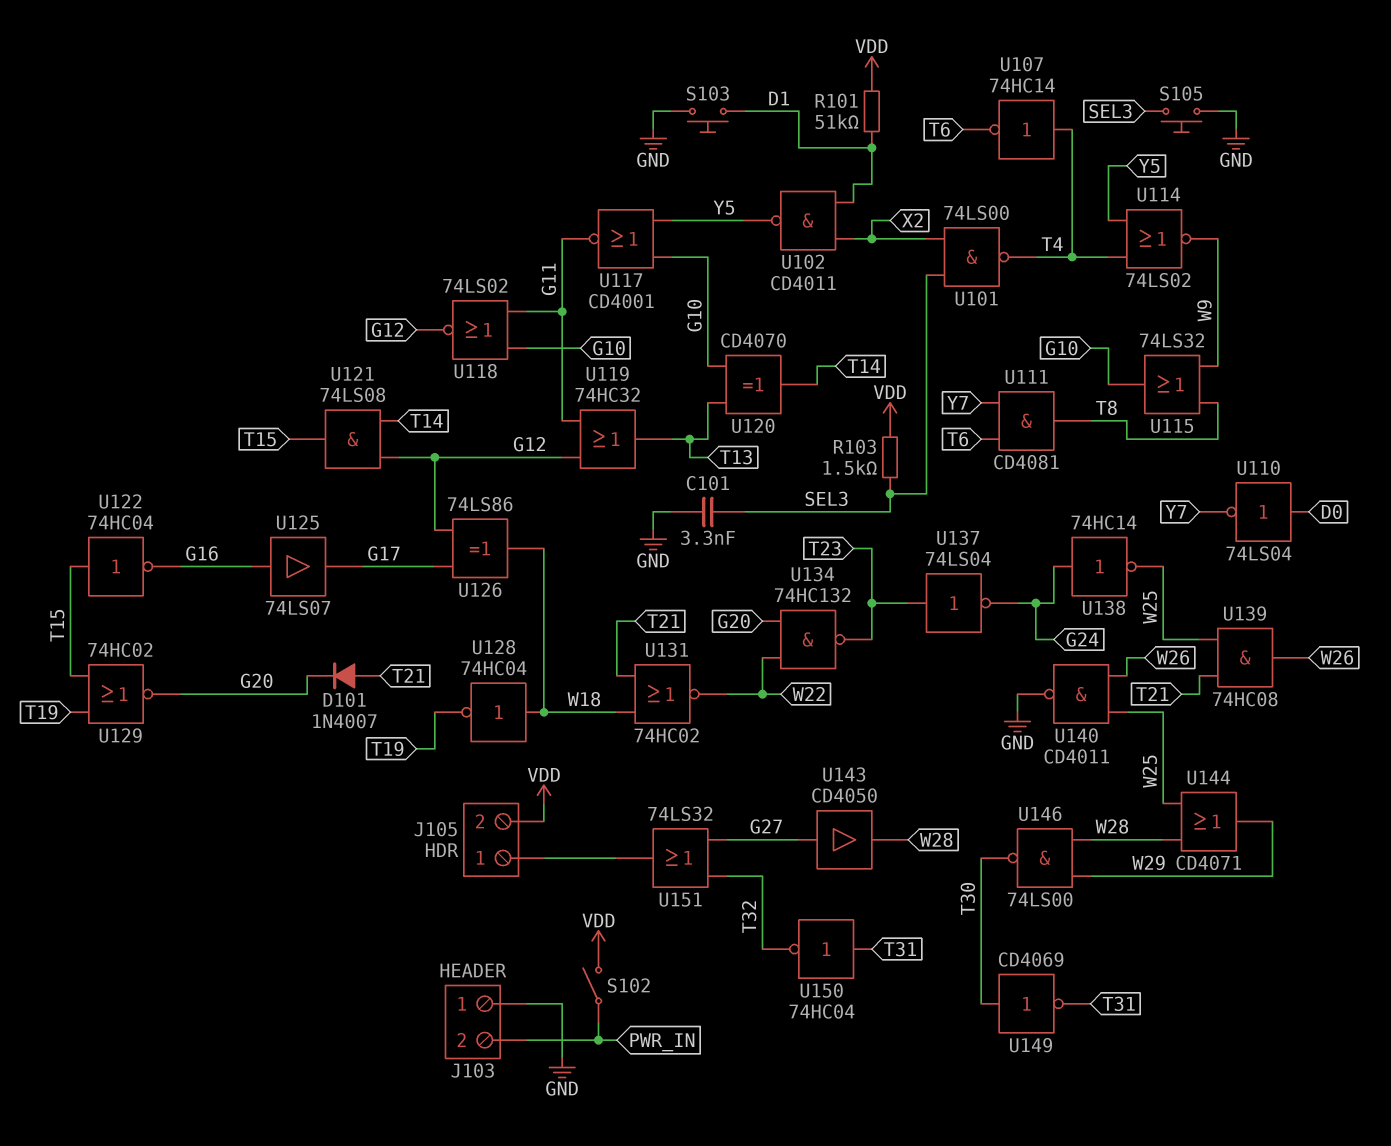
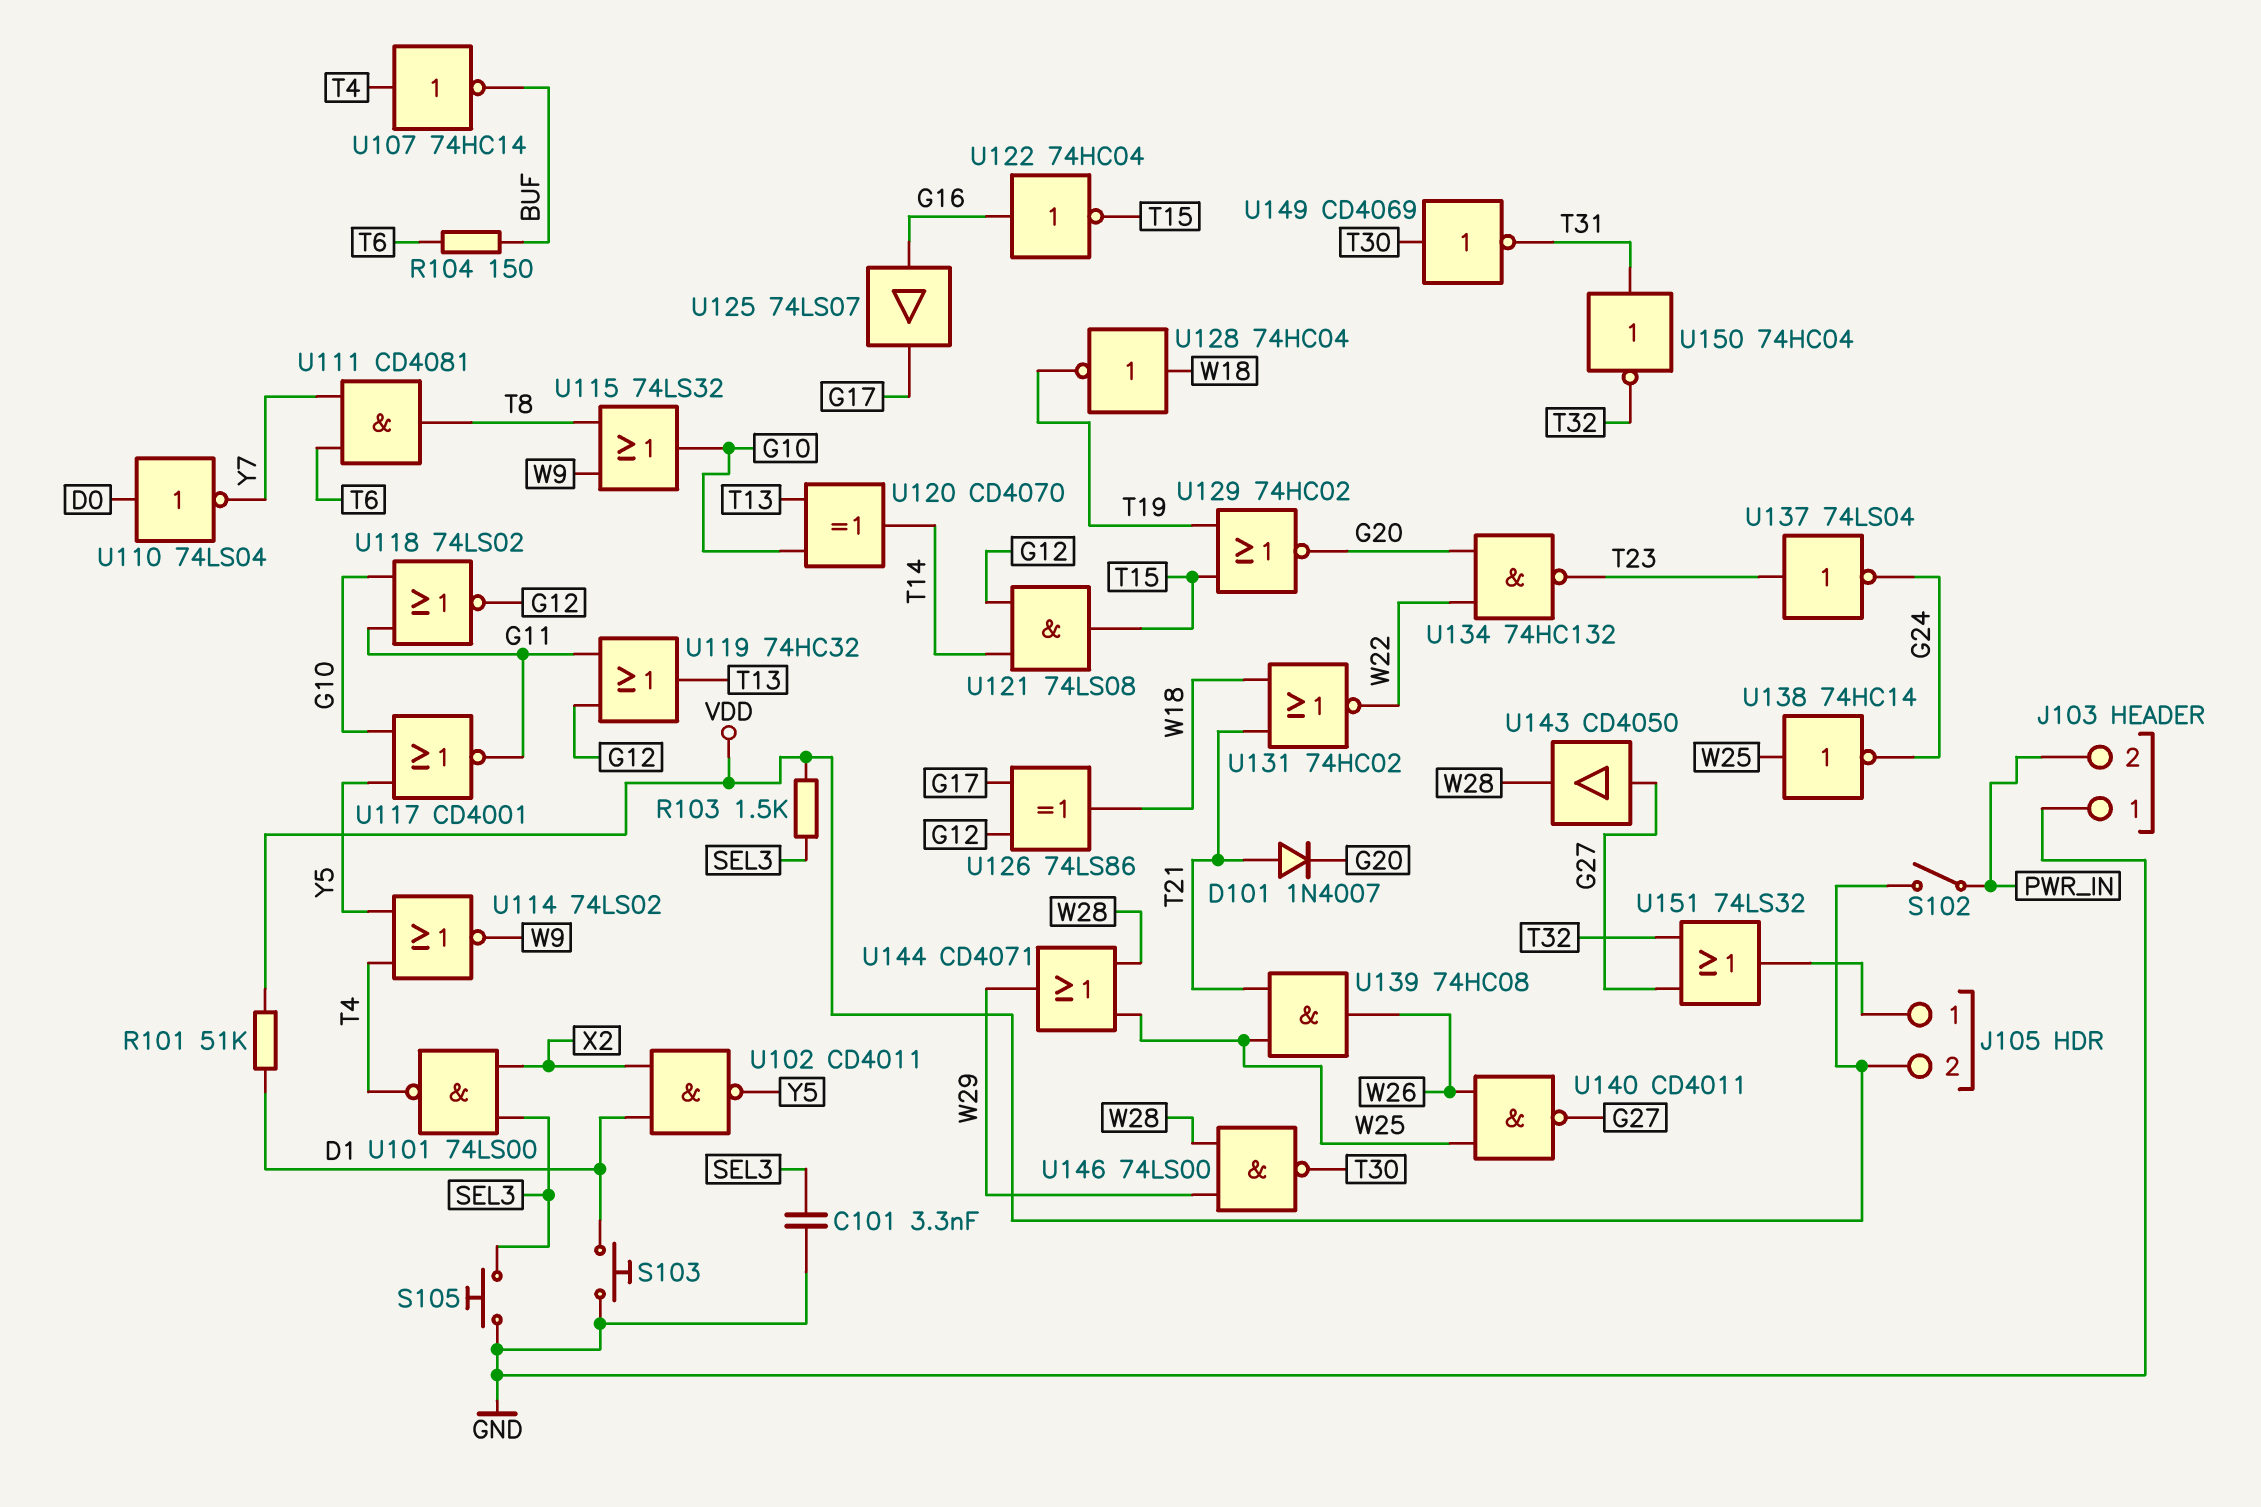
R104: none -> 150 (BUF, T6)
U107: NOT 74HC14 (in T4, out T6) -> NOT 74HC14 (in T4, out BUF)
U122: NOT 74HC04 (in T15, out G16) -> NOT 74HC04 (in G16, out T15)
U138: NOT 74HC14 (in G24, out W25) -> NOT 74HC14 (in W25, out G24)
U140: NAND CD4011 (in W25, in W26, out GND) -> NAND CD4011 (in W25, in W26, out G27)

